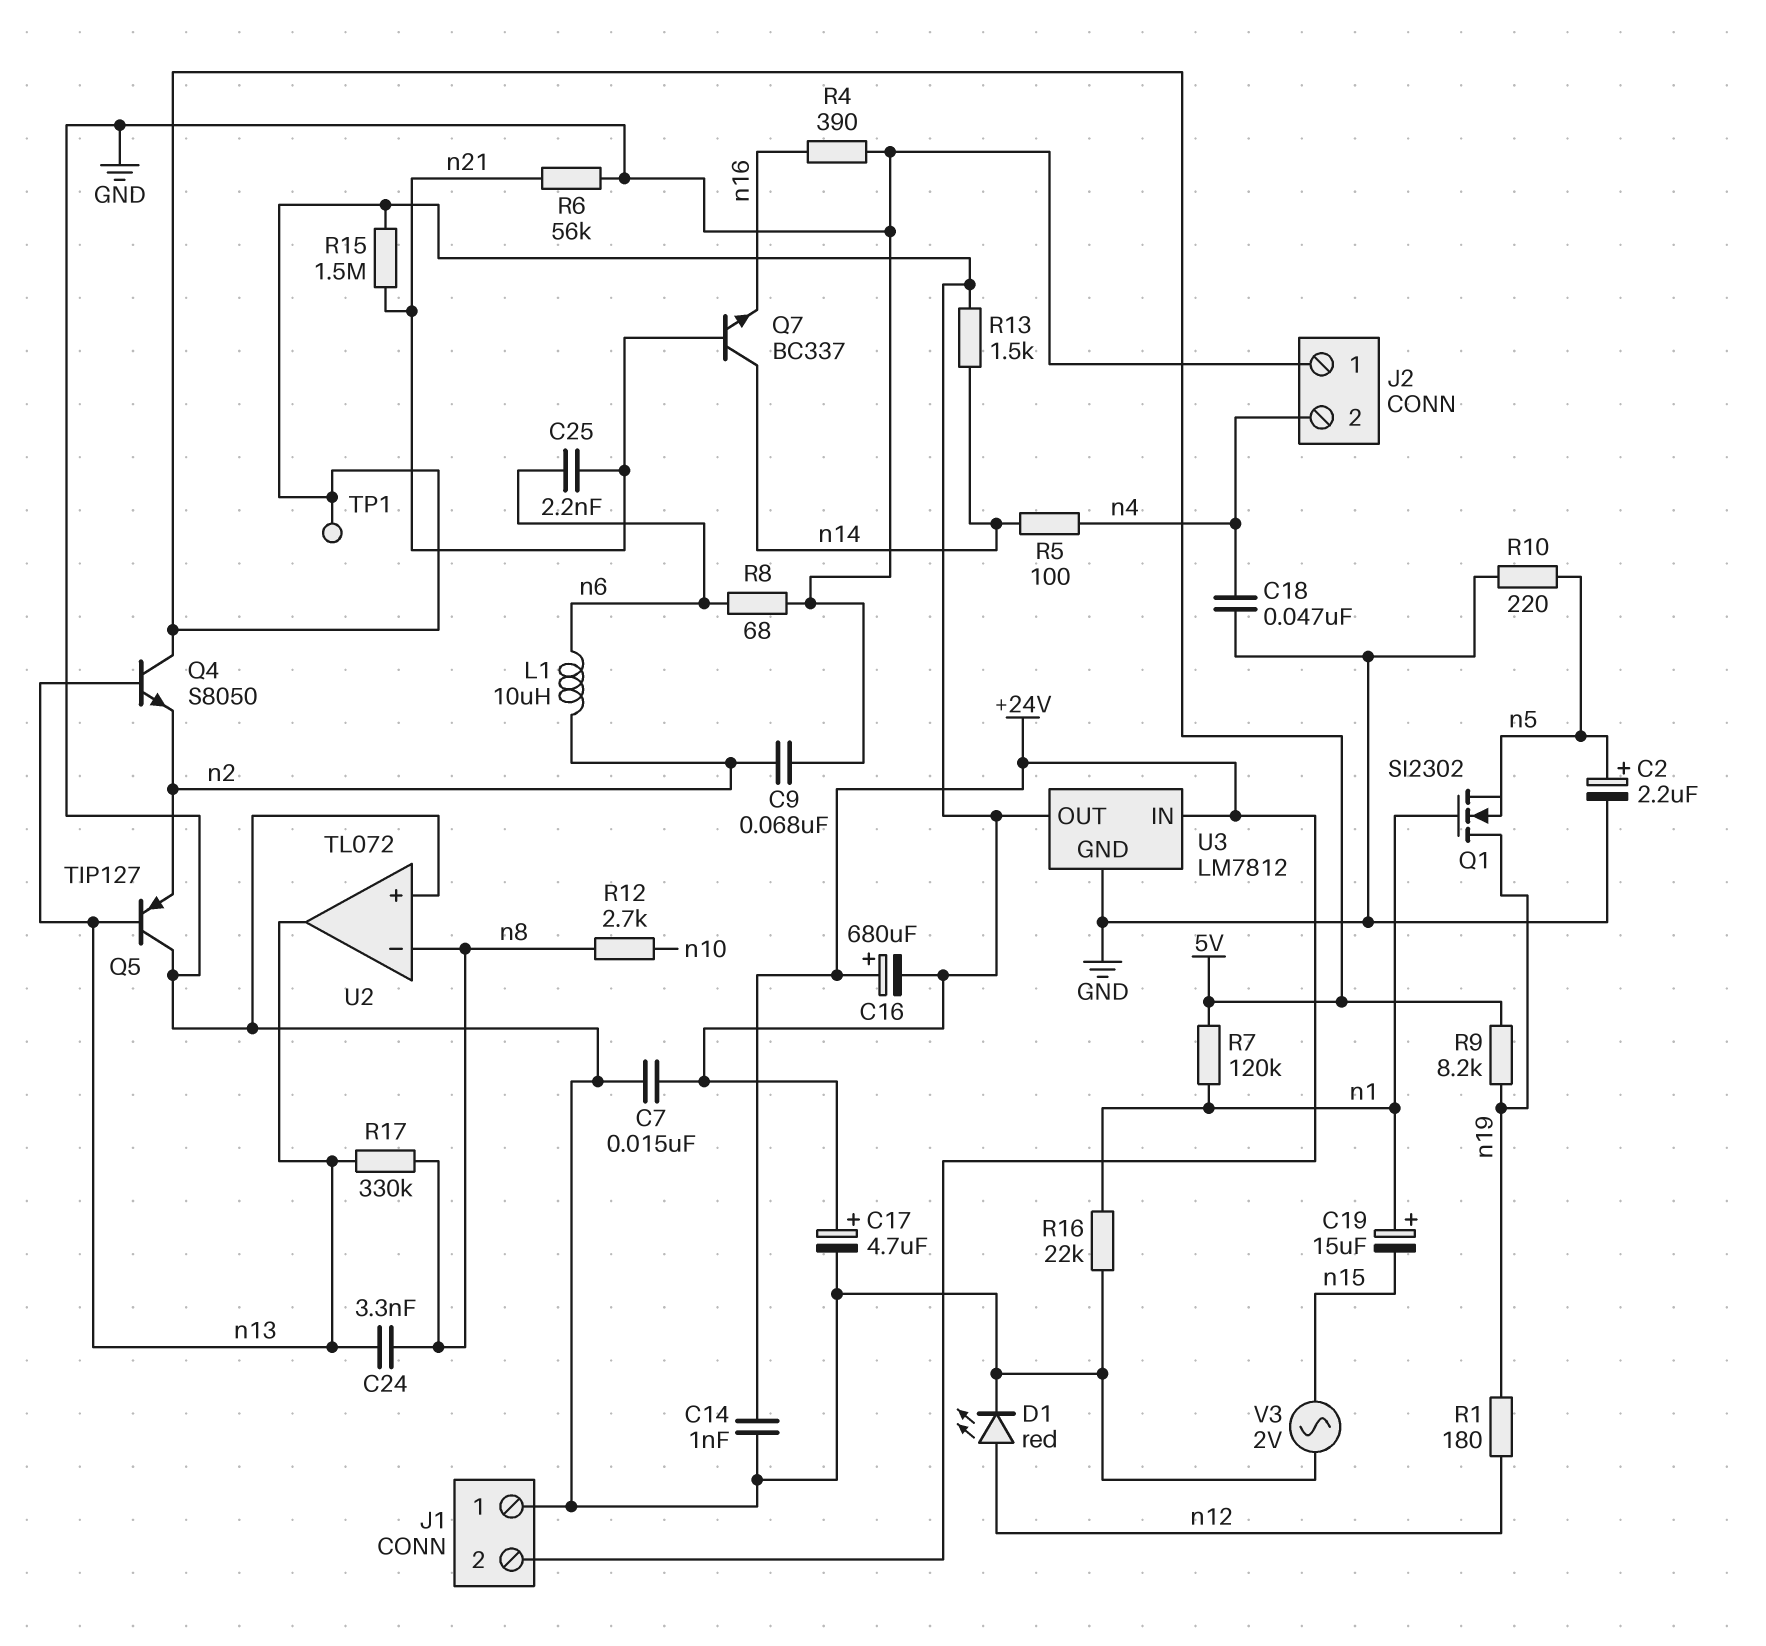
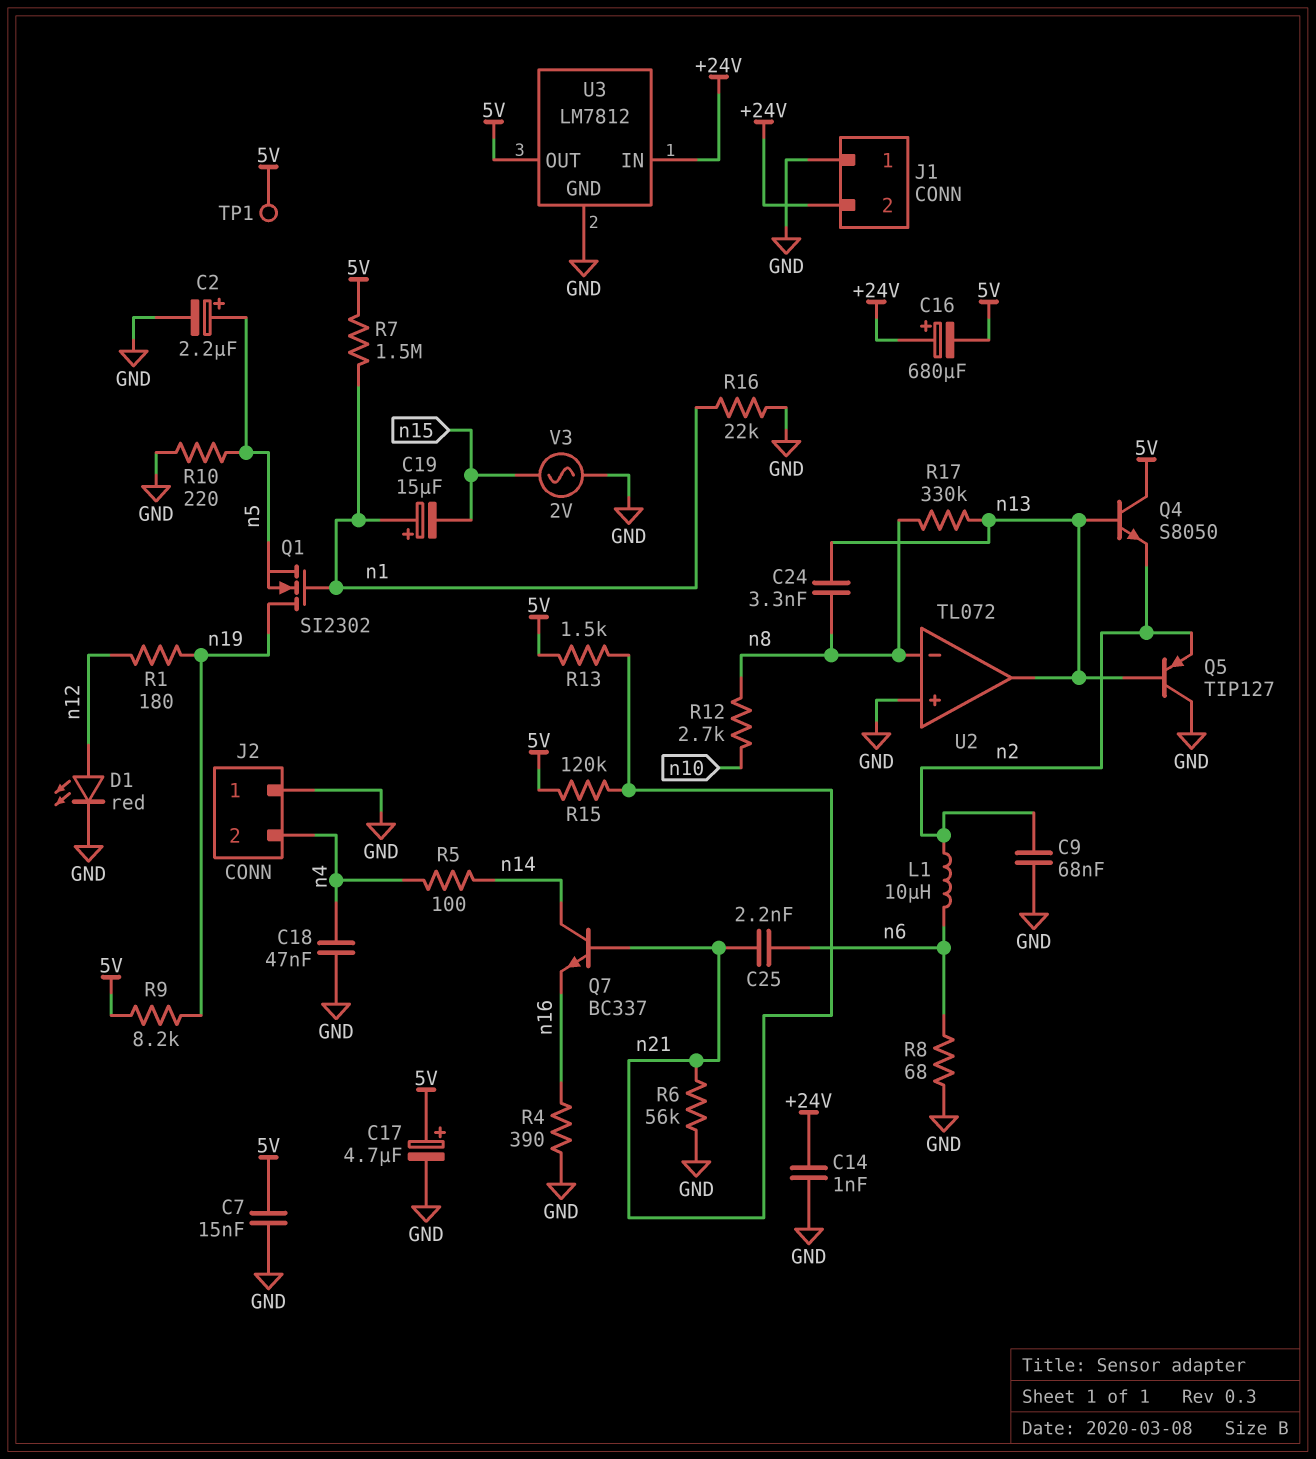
R7: 120k (5V, n1) -> 1.5M (5V, n1)
R13: 1.5k (5V, n14) -> 1.5k (5V, n21)
R15: 1.5M (5V, n21) -> 120k (5V, n21)

